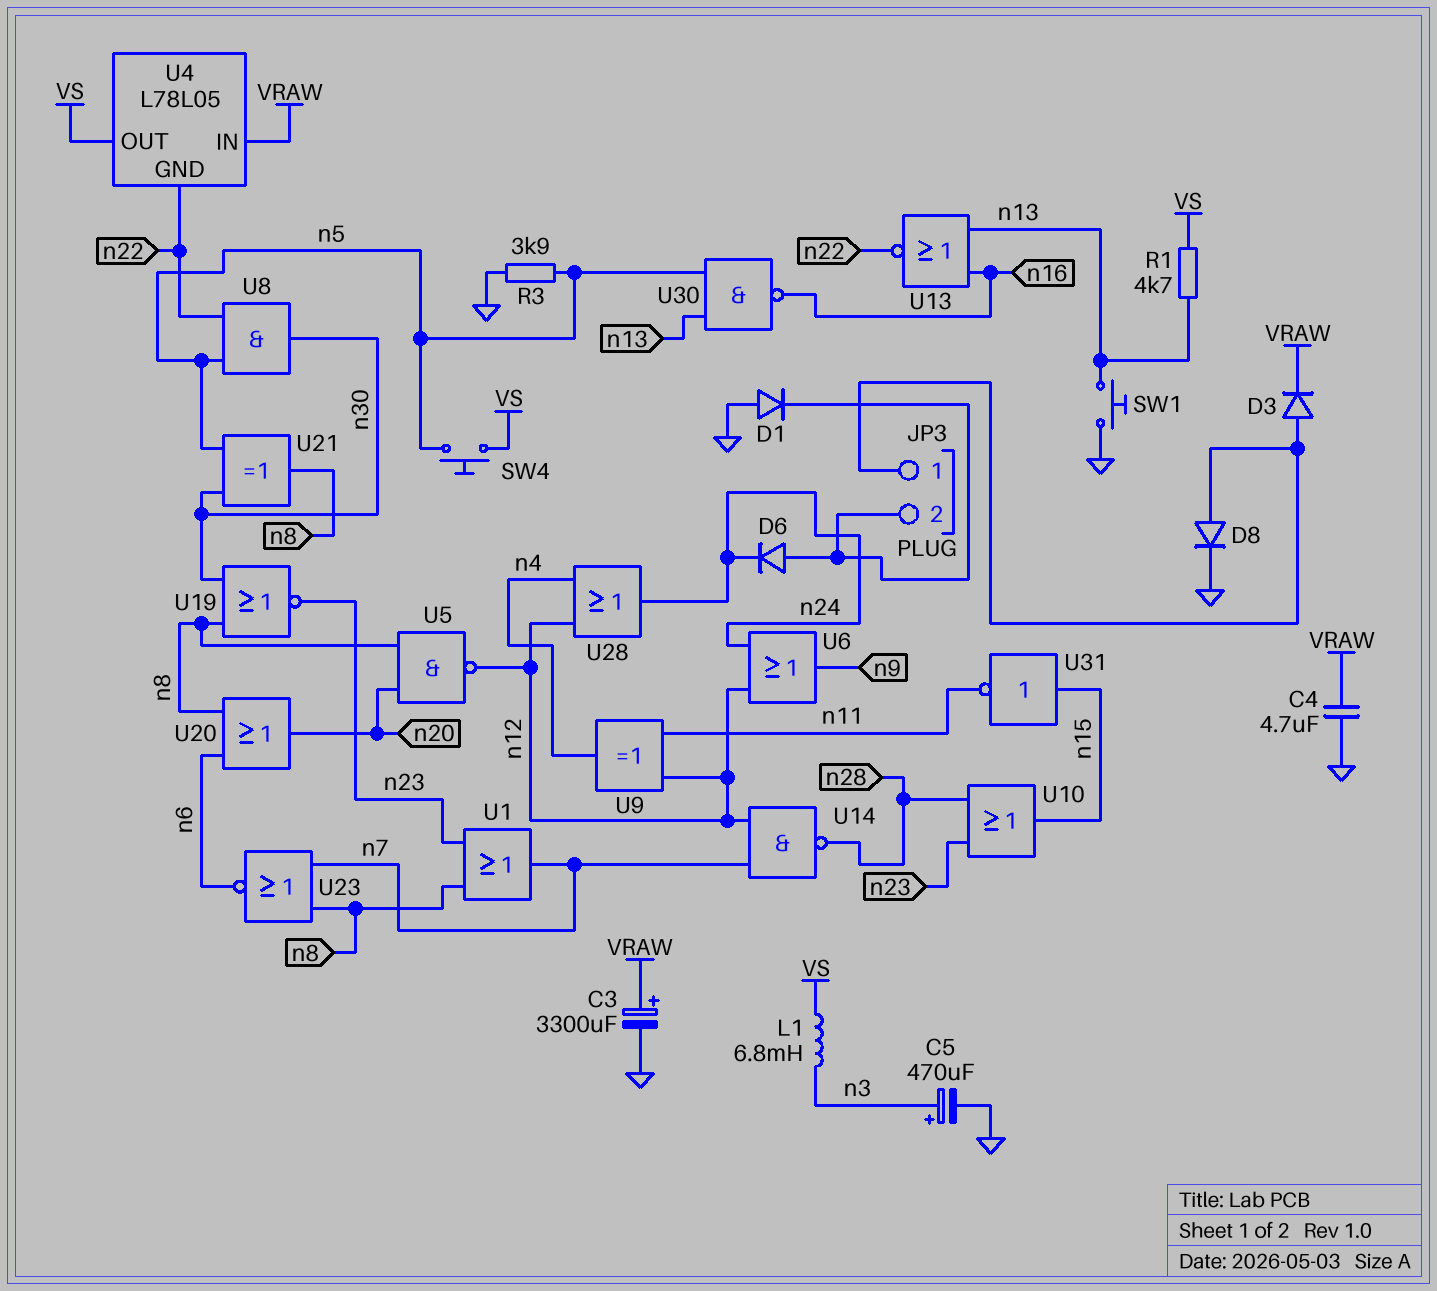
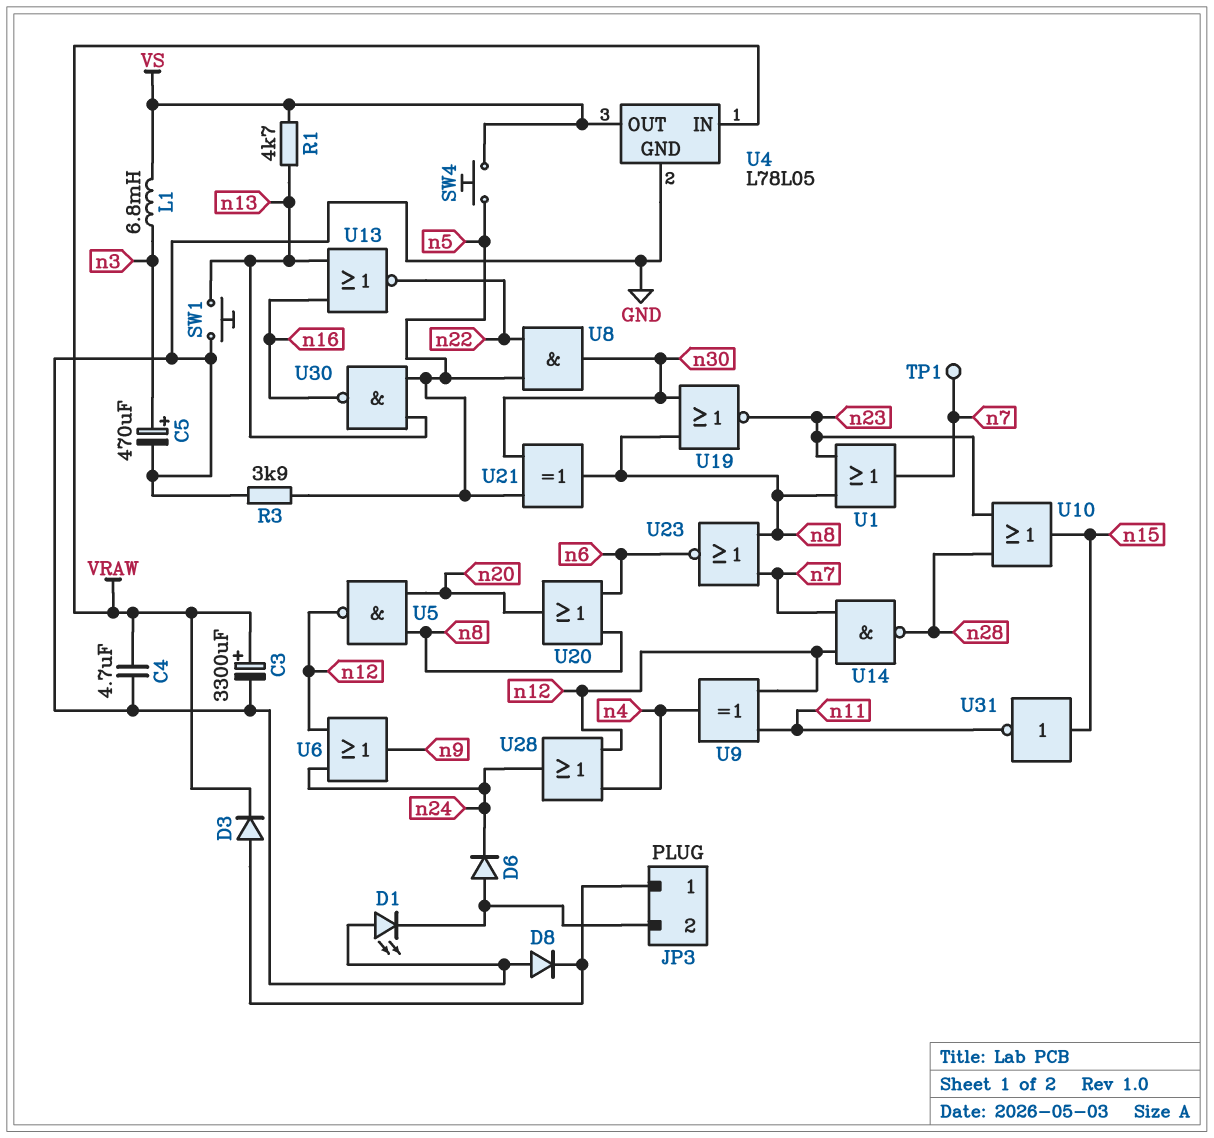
D1: diode (A GND, K JP3/2) -> LED (A GND, K JP3/2)
D8: diode (A JP3/1, K GND) -> diode (A GND, K JP3/1)
TP1: none -> test point (n7)
U4 pin GND: n22 -> GND

